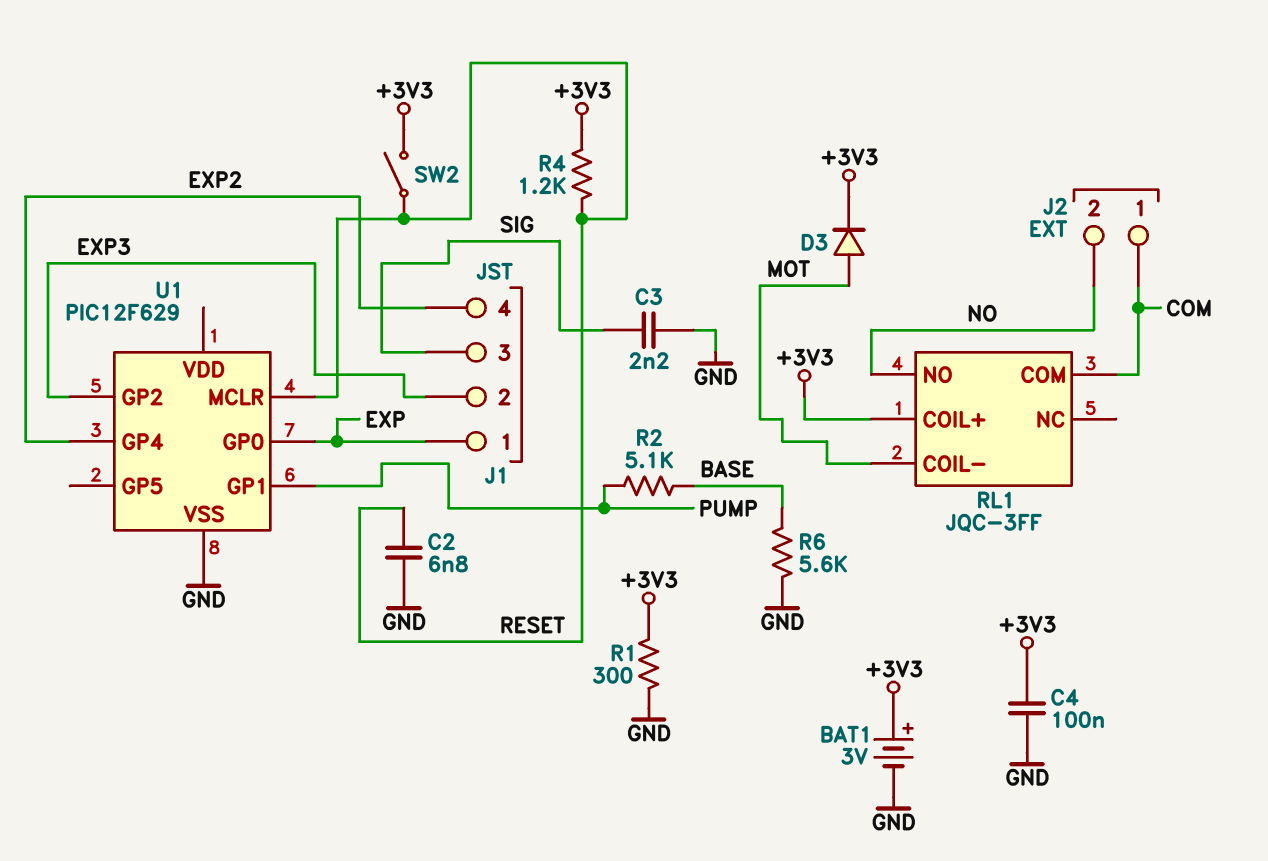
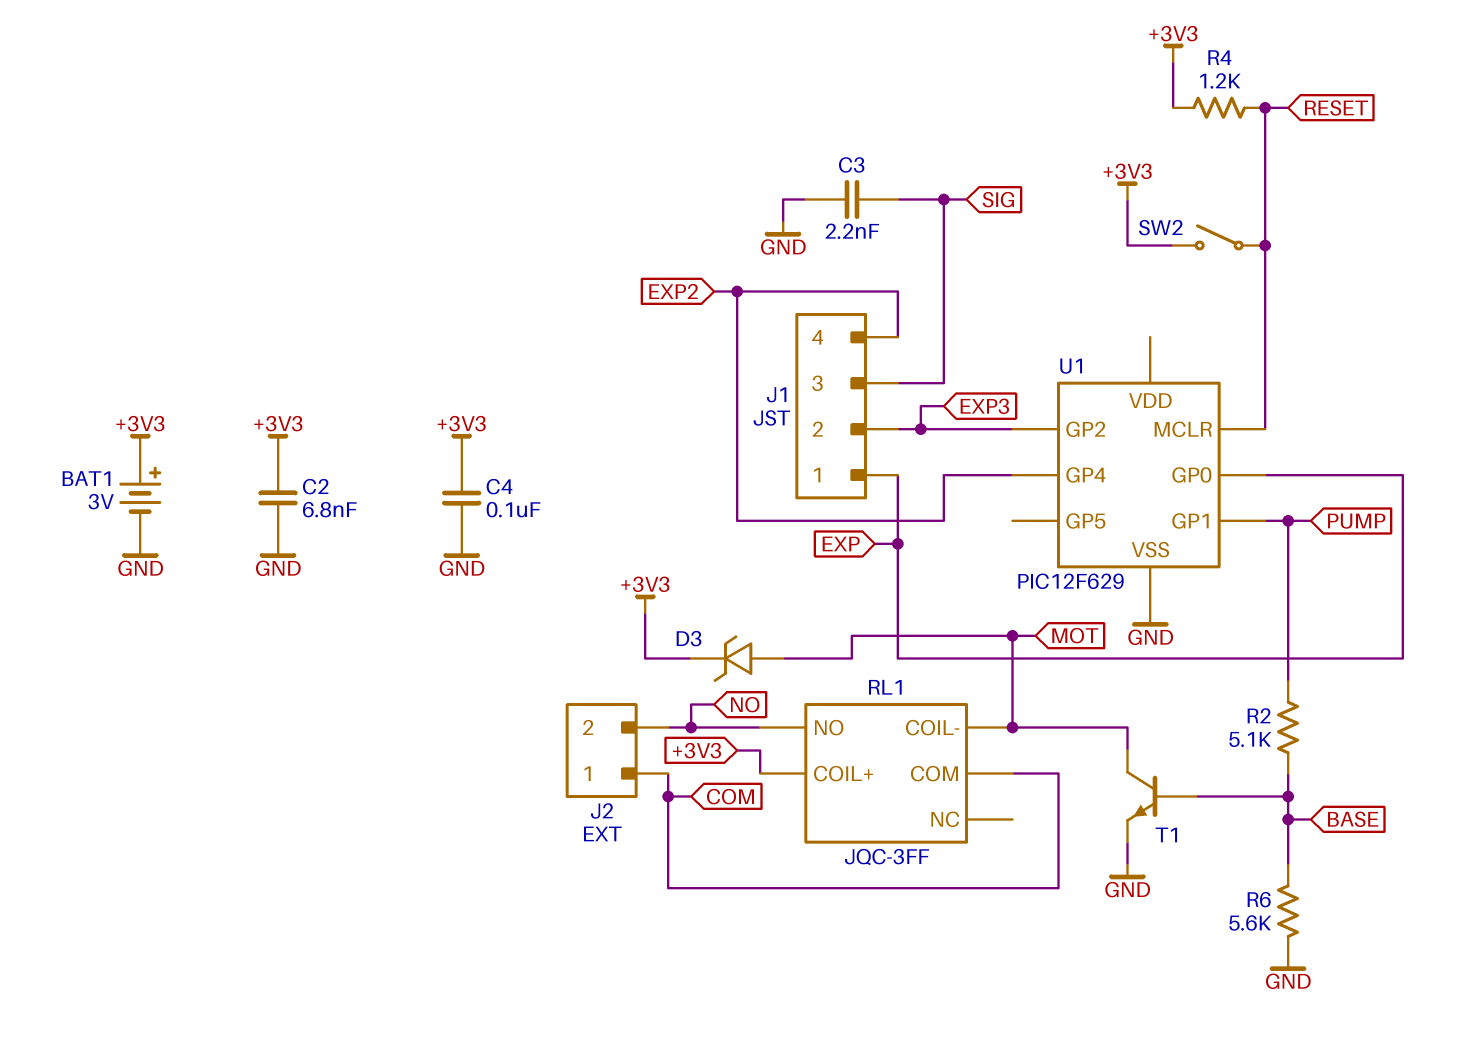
C2: 6.8nF (GND, RESET) -> 6.8nF (+3V3, GND)
D3: diode (A MOT, K +3V3) -> zener (A MOT, K +3V3)
R1: 300 (+3V3, GND) -> none
T1: none -> NPN (B BASE, C MOT, E GND)

